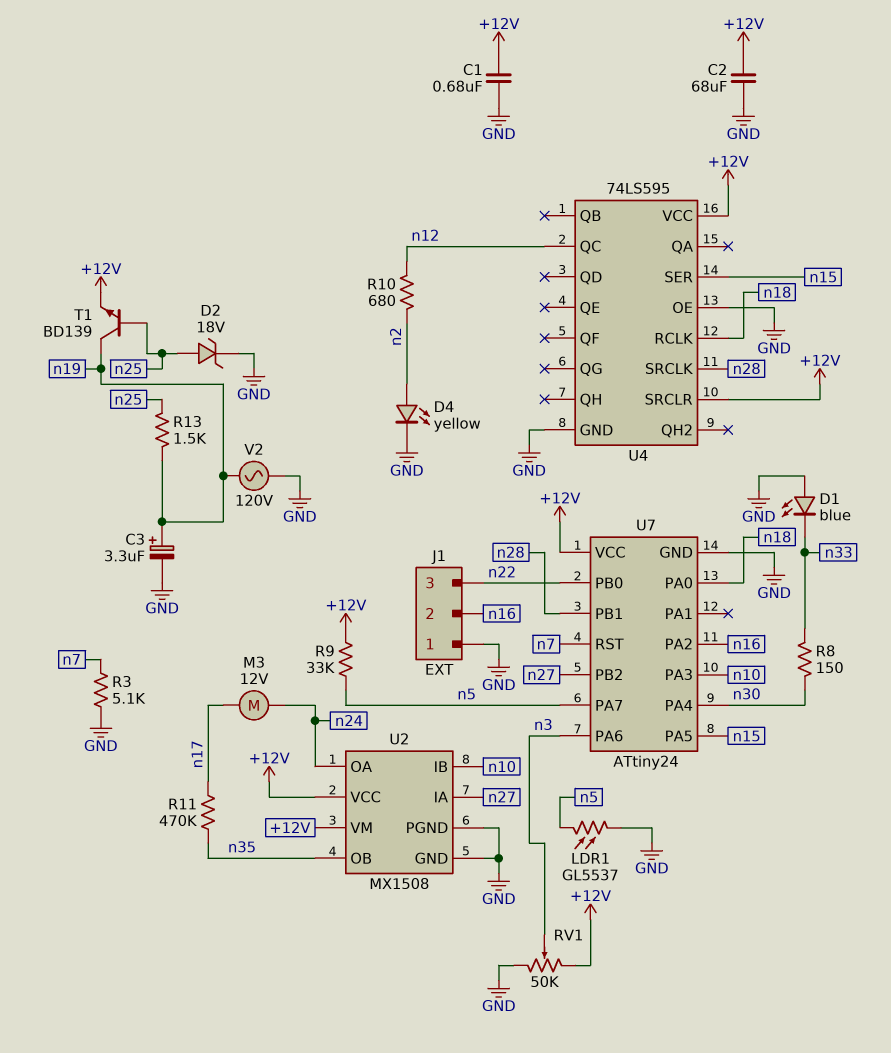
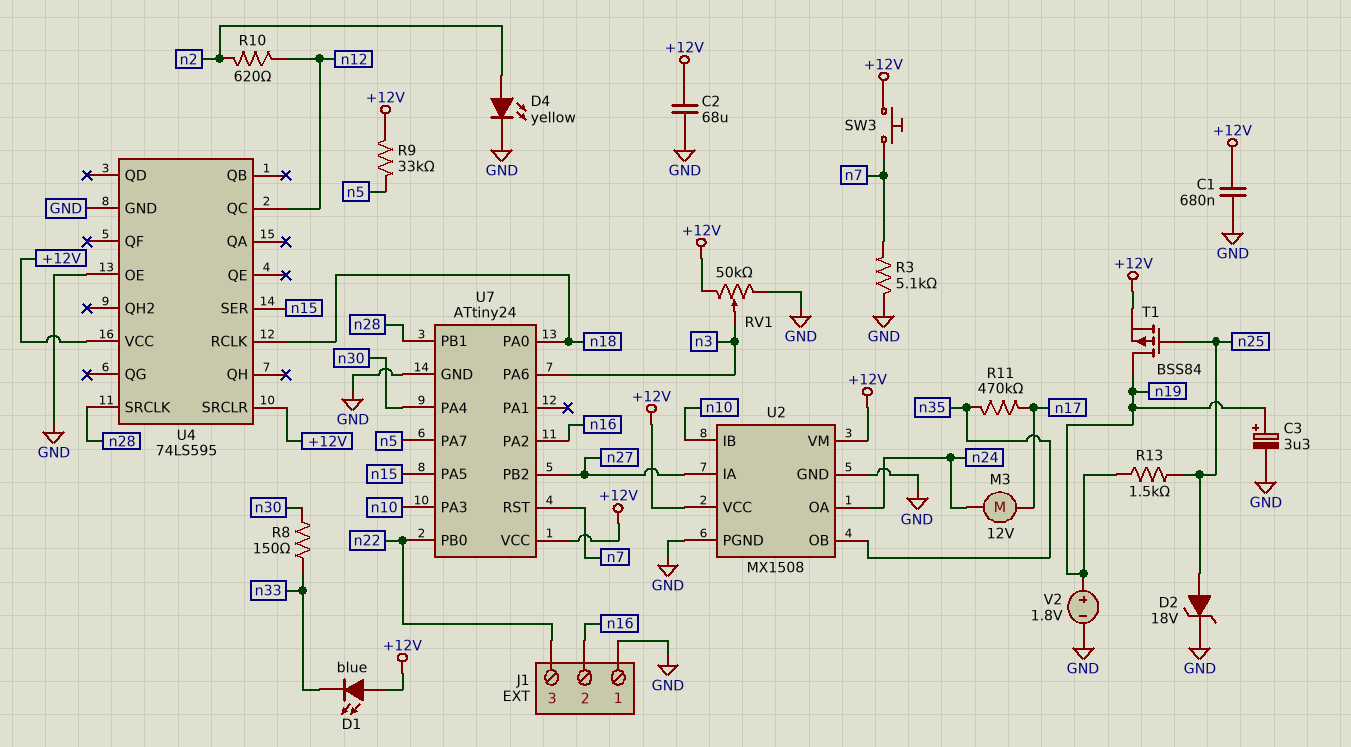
D1: LED blue (A GND, K n33) -> LED blue (A +12V, K n33)
LDR1: GL5537 (GND, n5) -> none
R10: 680 (n2, n12) -> 620 (n2, n12)
SW3: none -> button (+12V, n7)
T1: NPN BD139 (B n25, C n19, E +12V) -> PMOS BSS84 (G n25, D n19, S +12V)
V2: AC 120V (GND, n19) -> 1.8V (plus n19, minus GND)

